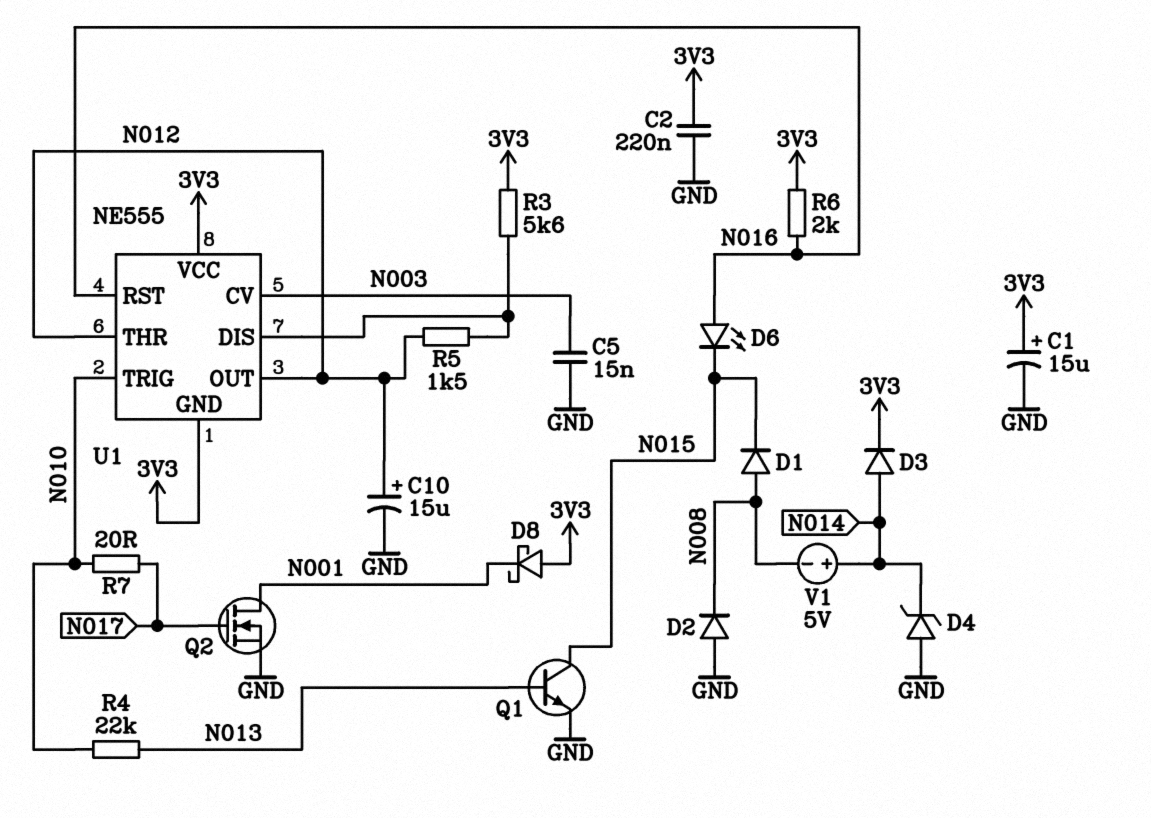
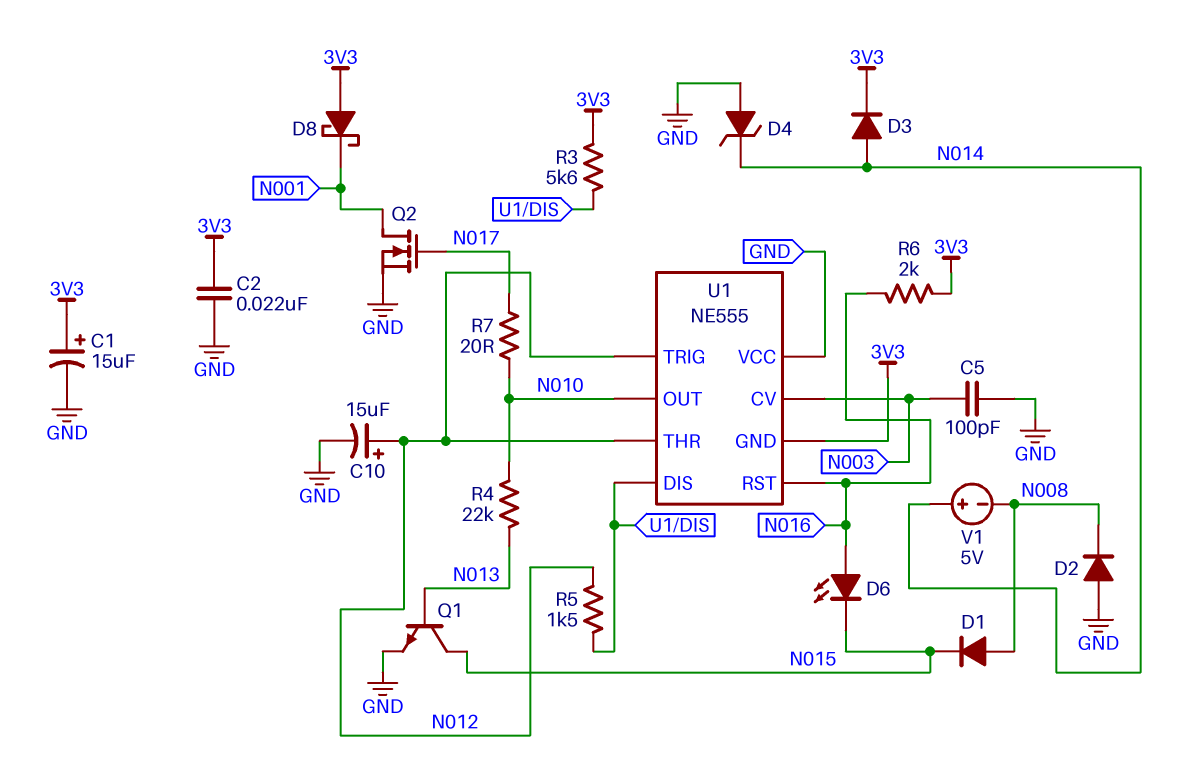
C2: 220nF (3V3, GND) -> 22nF (3V3, GND)
C5: 15nF (GND, N003) -> 100pF (GND, N003)
U1 pin OUT: N012 -> N010
U1 pin TRIG: N010 -> N012
U1 pin VCC: 3V3 -> GND

